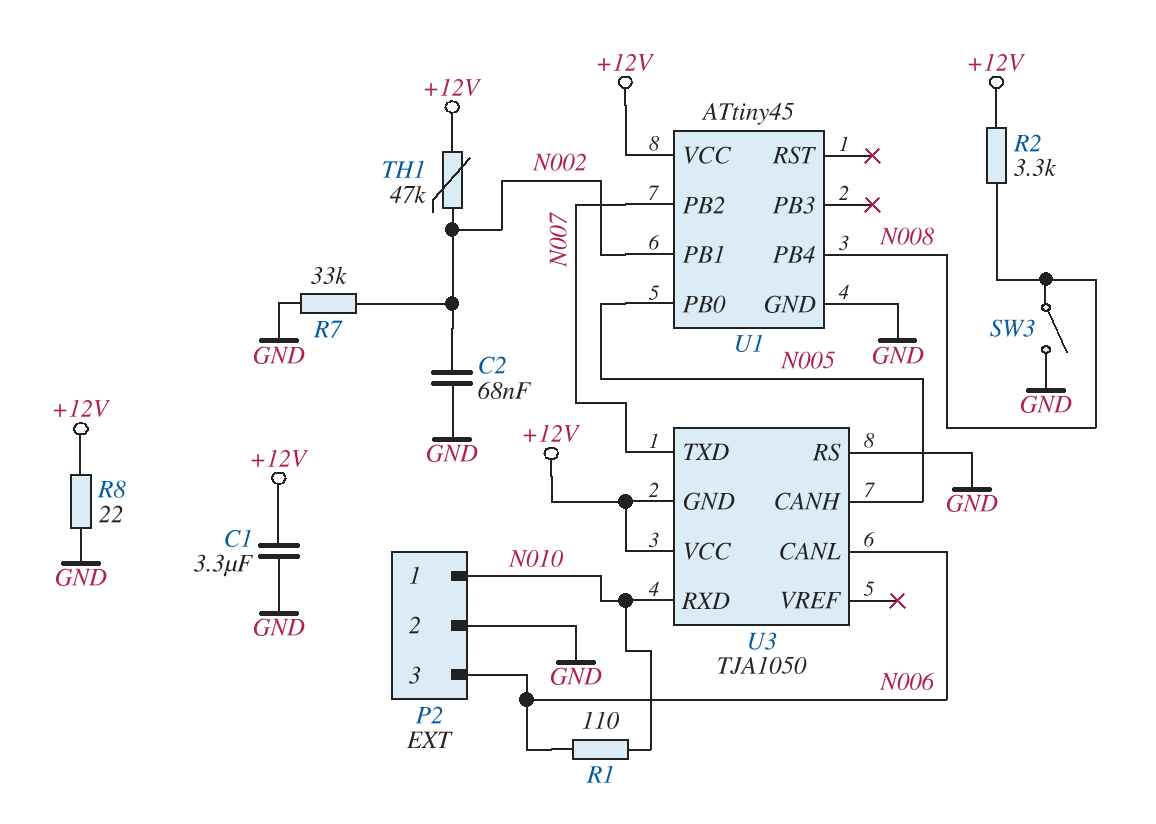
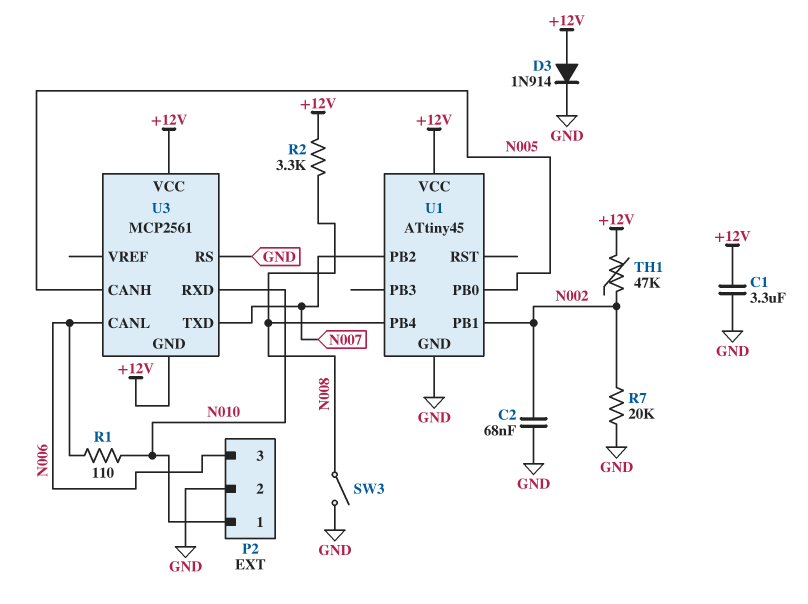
D3: none -> diode 1N914 (A +12V, K GND)
R7: 33k (GND, N002) -> 20k (GND, N002)
R8: 22 (+12V, GND) -> none
U3: TJA1050 -> MCP2561

